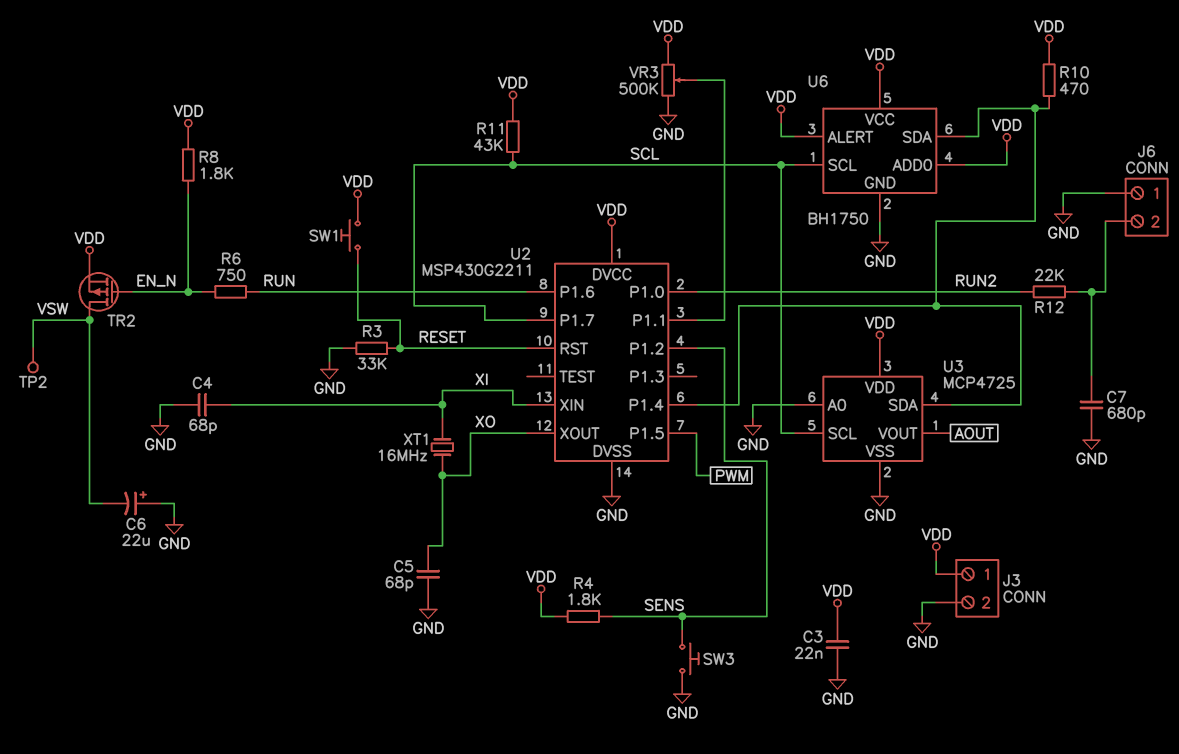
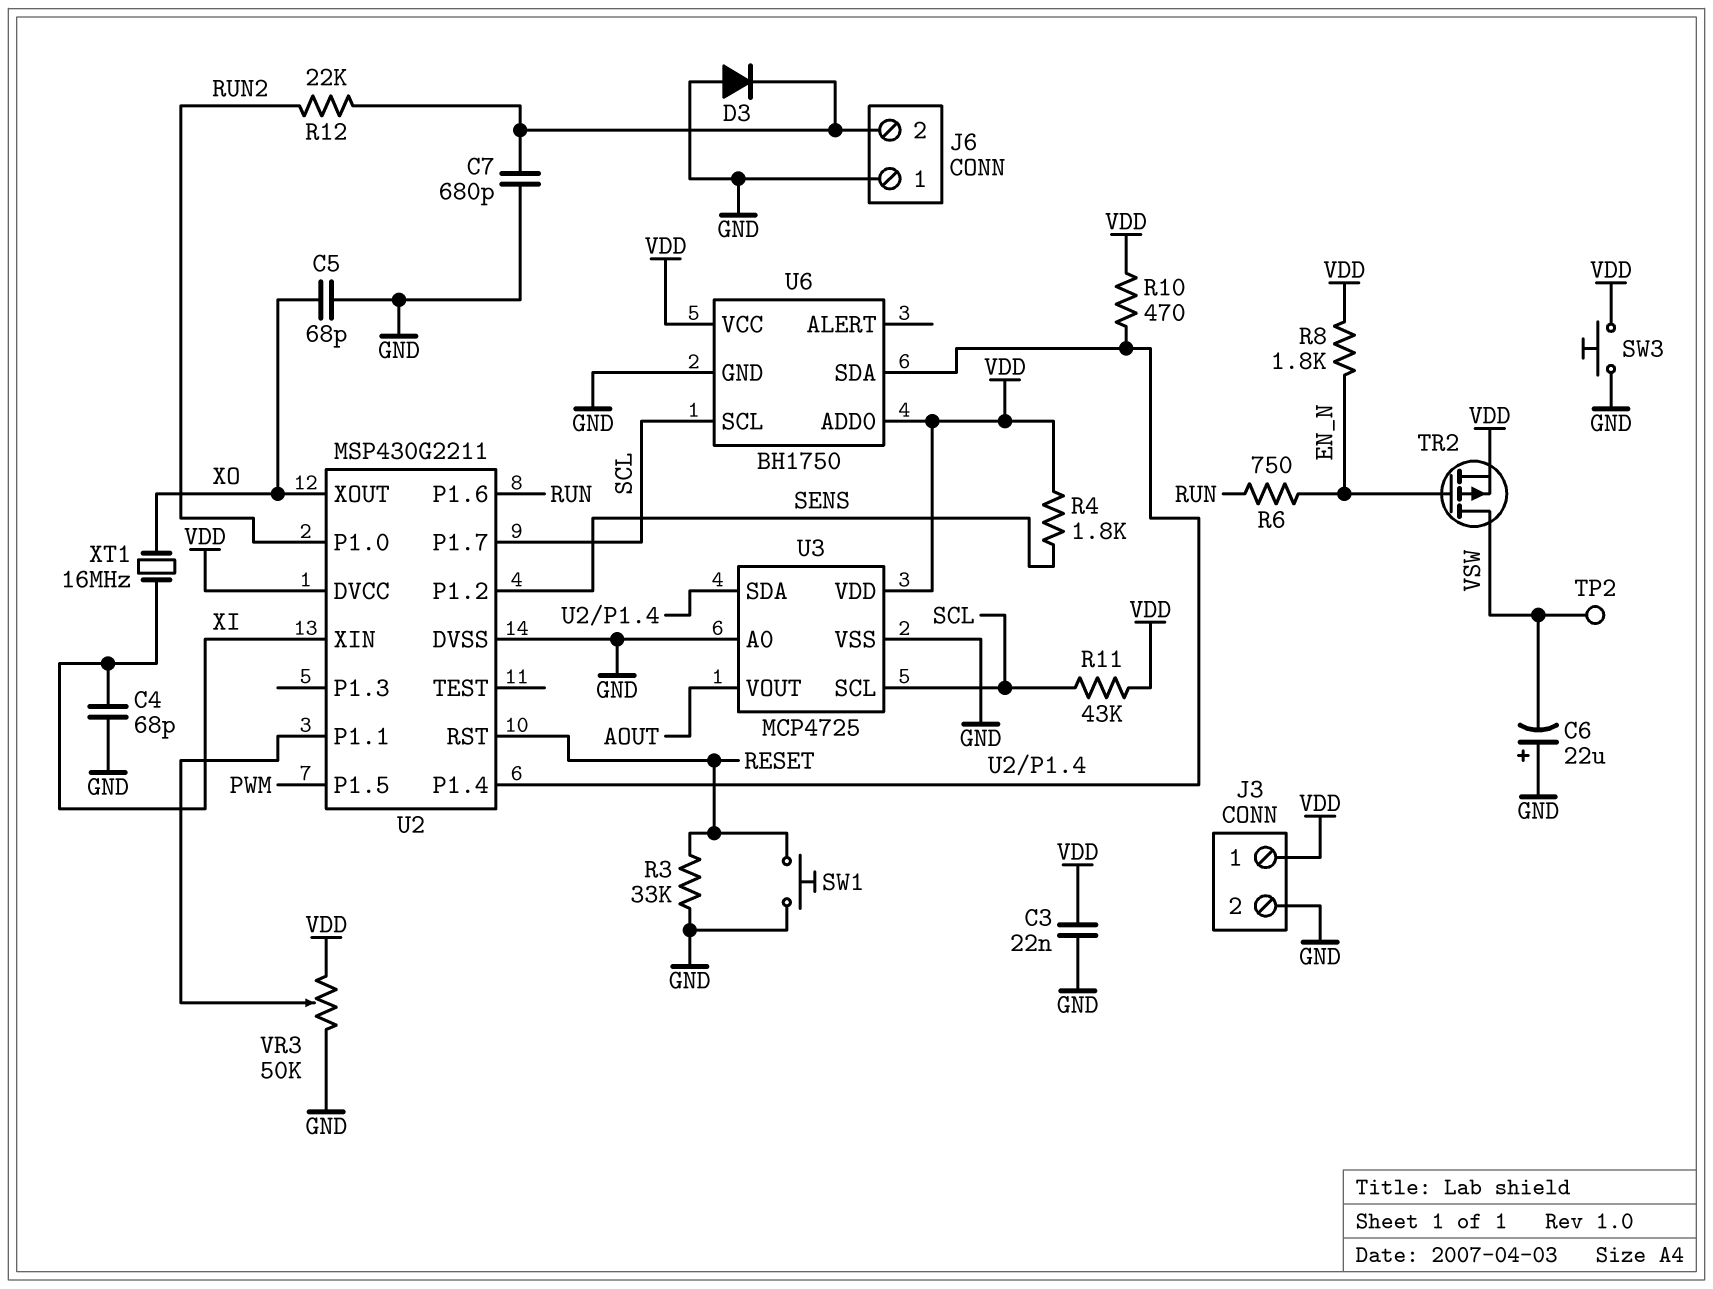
D3: none -> diode (A GND, K J6/2)
SW1: button (RESET, VDD) -> button (GND, RESET)
SW3: button (GND, SENS) -> button (GND, VDD)
U6 pin ALERT: VDD -> none
VR3: 500k (GND, VDD, wiper U2/P1.1) -> 50k (GND, VDD, wiper U2/P1.1)

